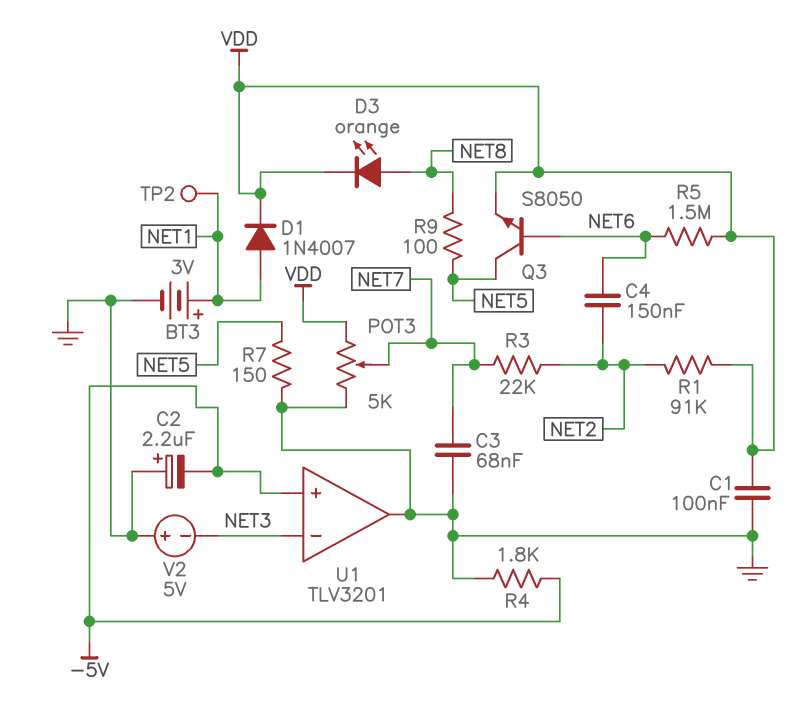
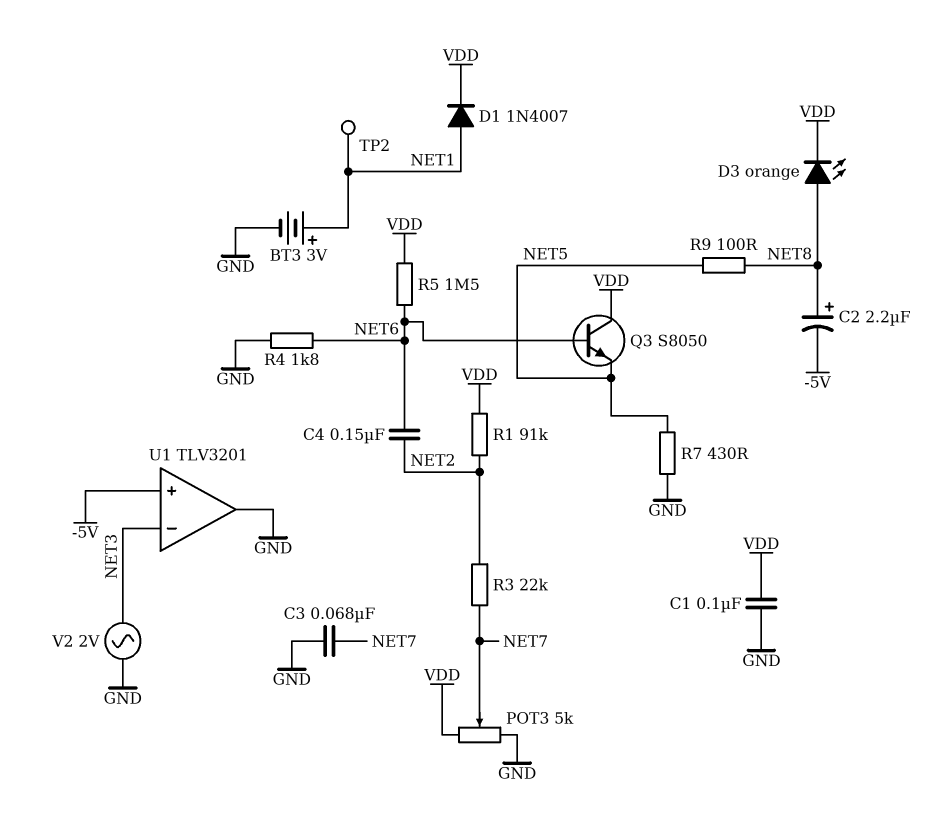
C2: 2.2uF (plus GND, minus -5V) -> 2.2uF (plus NET8, minus -5V)
Q3: NPN S8050 (B NET6, C NET5, E VDD) -> NPN S8050 (B NET6, C VDD, E NET5)
R4: 1.8k (-5V, GND) -> 1.8k (GND, NET6)
R7: 150 (GND, NET5) -> 430 (GND, NET5)
V2: 5V (plus GND, minus NET3) -> AC 2V (GND, NET3)

